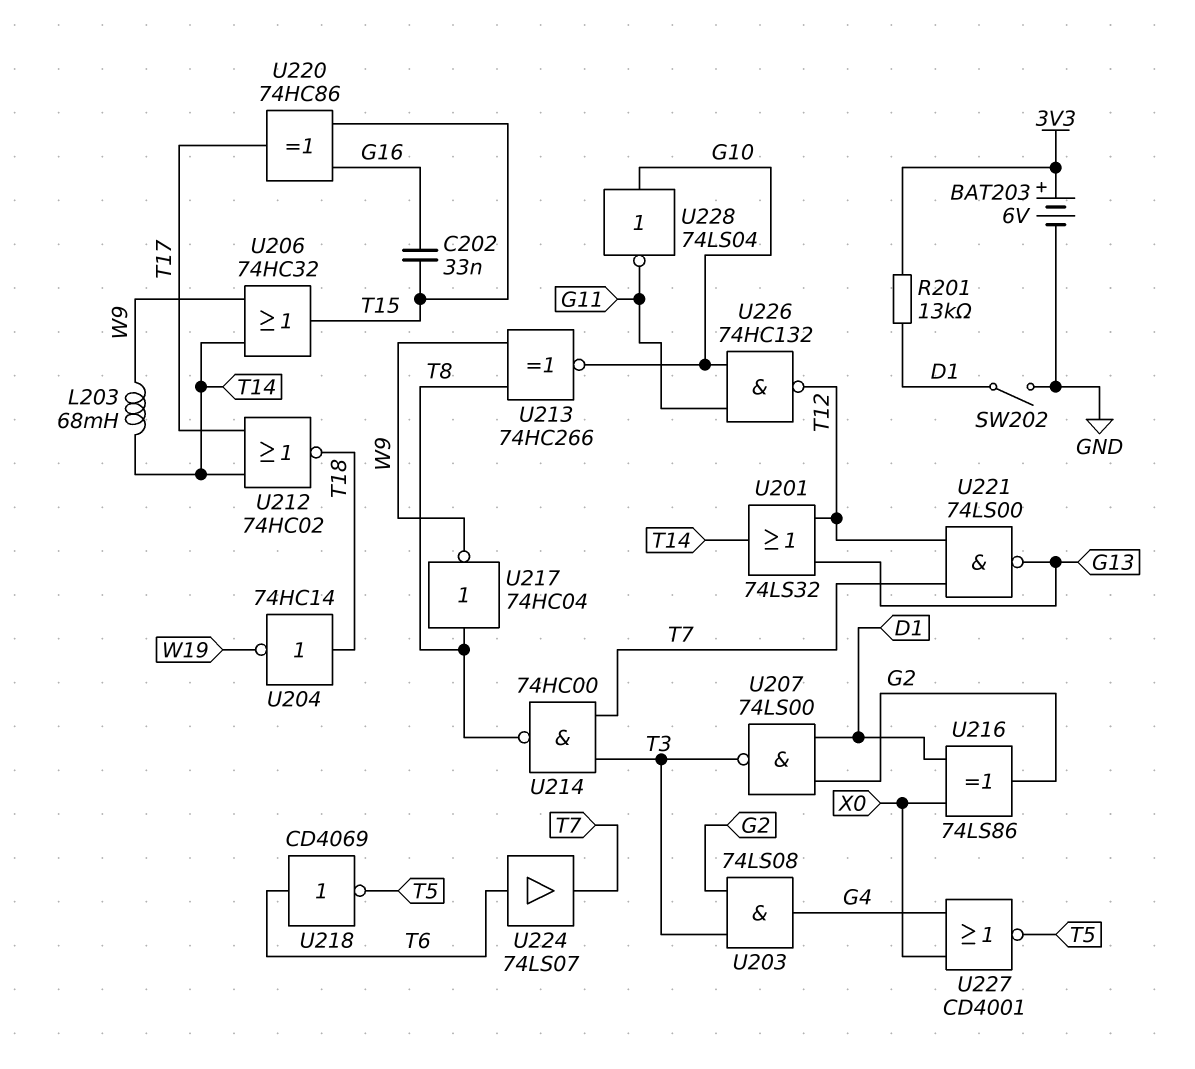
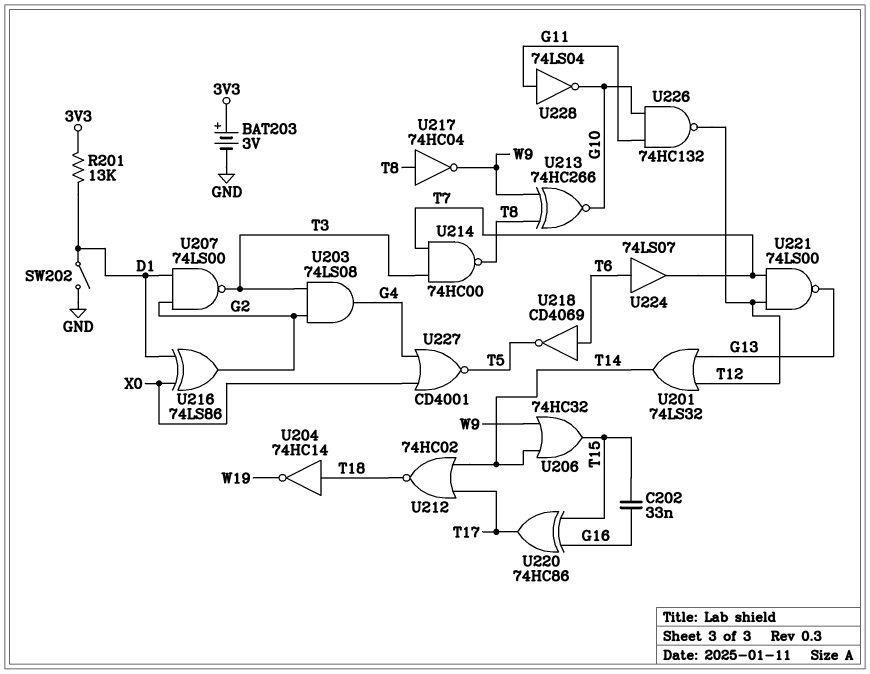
BAT203: 6V (plus 3V3, minus GND) -> 3V (plus 3V3, minus GND)
L203: 68mH (T14, W9) -> none
U228: NOT 74LS04 (in G10, out G11) -> NOT 74LS04 (in G11, out G10)

